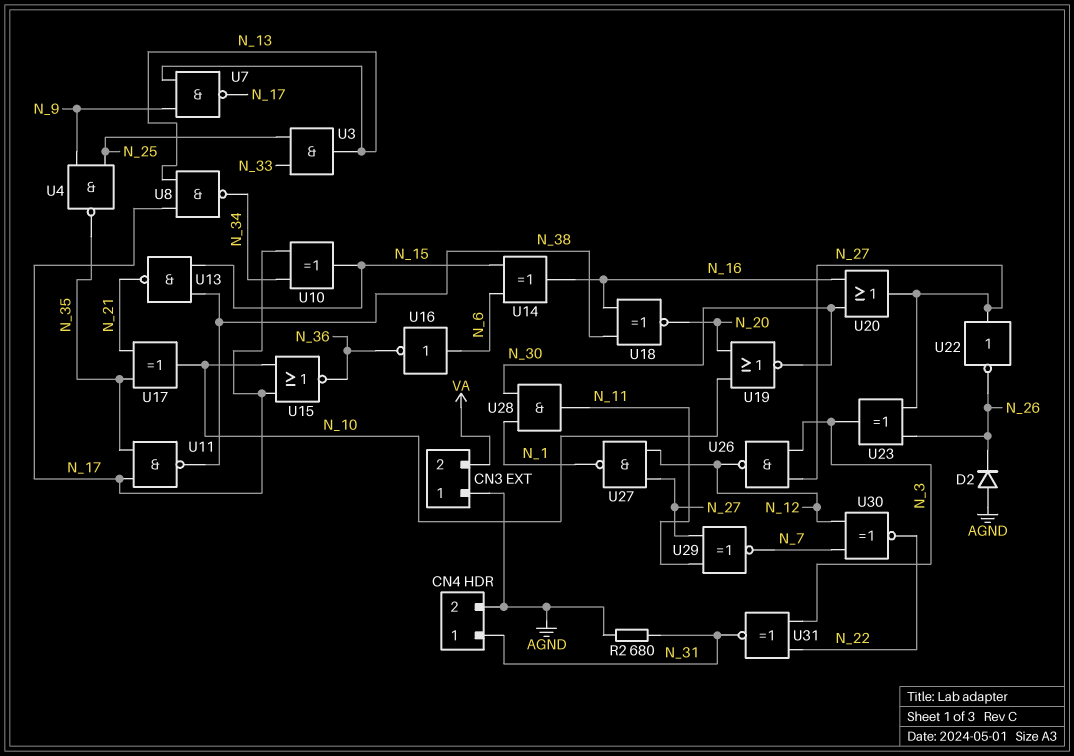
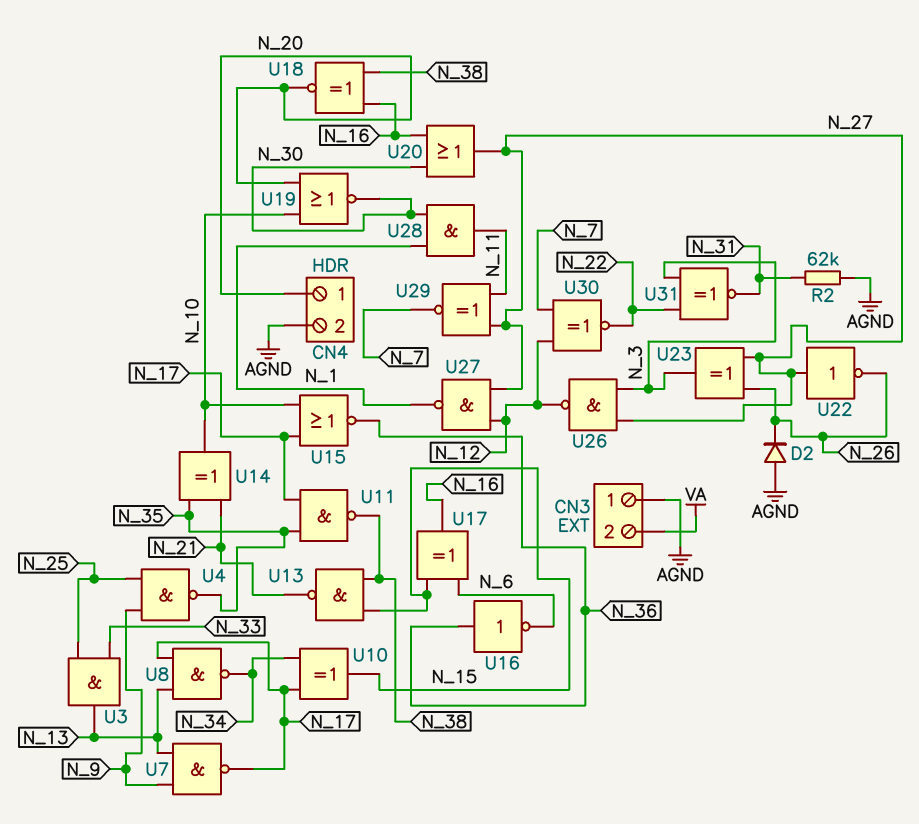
CN4 pin 1: N_31 -> N_20
R2: 680 (AGND, N_31) -> 62k (AGND, N_31)
U14: XOR (in N_6, in N_15, out N_16) -> XOR (in N_21, in N_35, out N_10)
U16: NOT (in N_6, out N_36) -> NOT (in N_36, out N_6)
U17: XOR (in N_21, in N_35, out N_10) -> XOR (in N_6, in N_15, out N_16)

